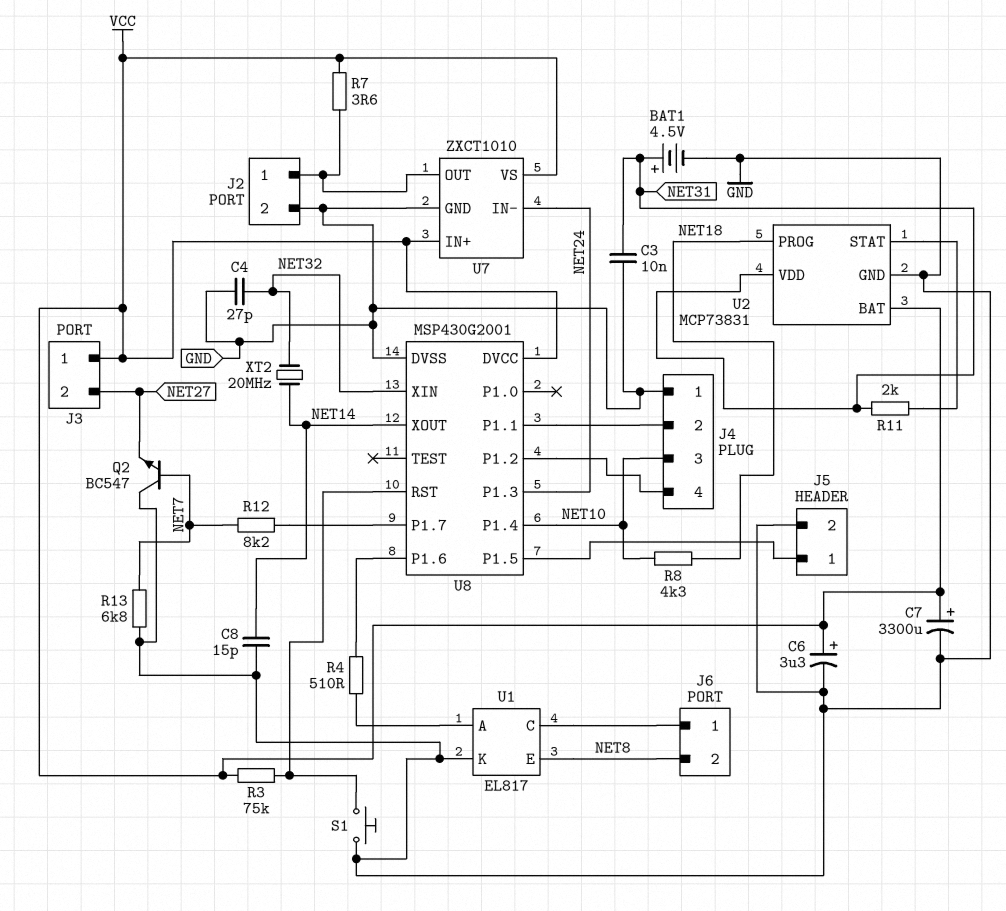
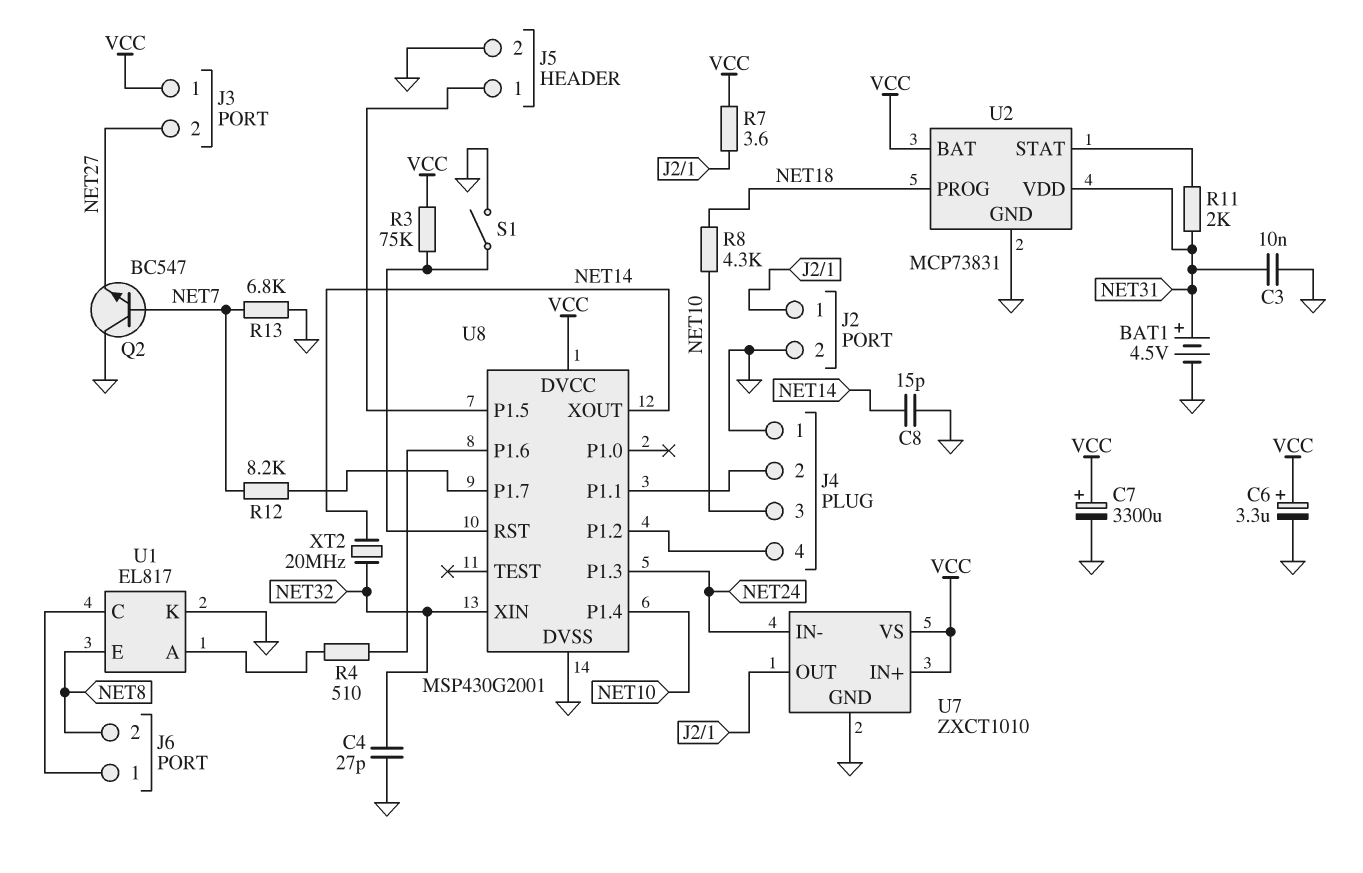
S1: button (GND, U8/RST) -> switch (GND, U8/RST)

